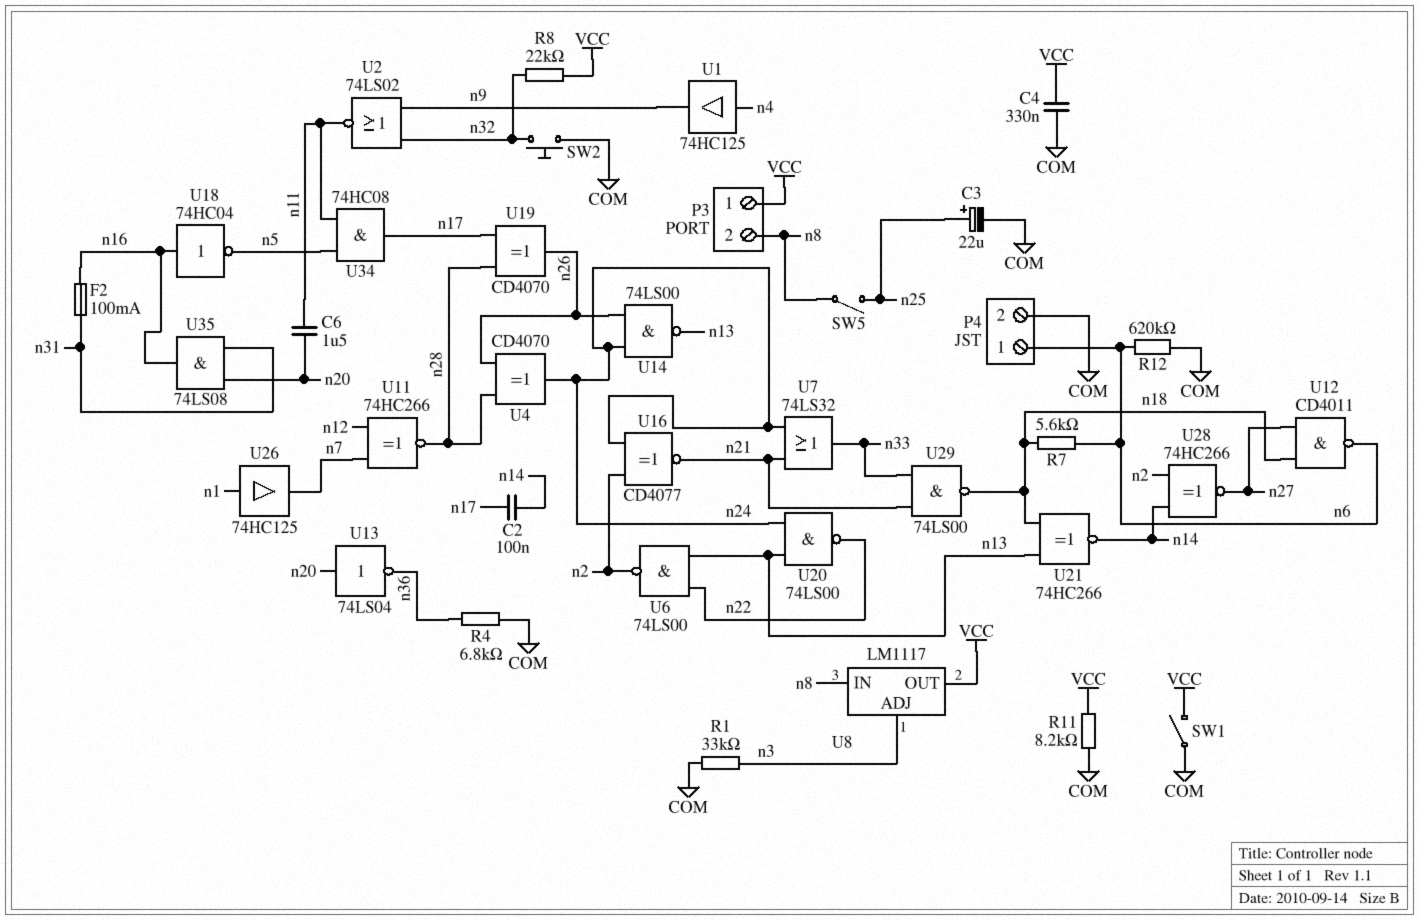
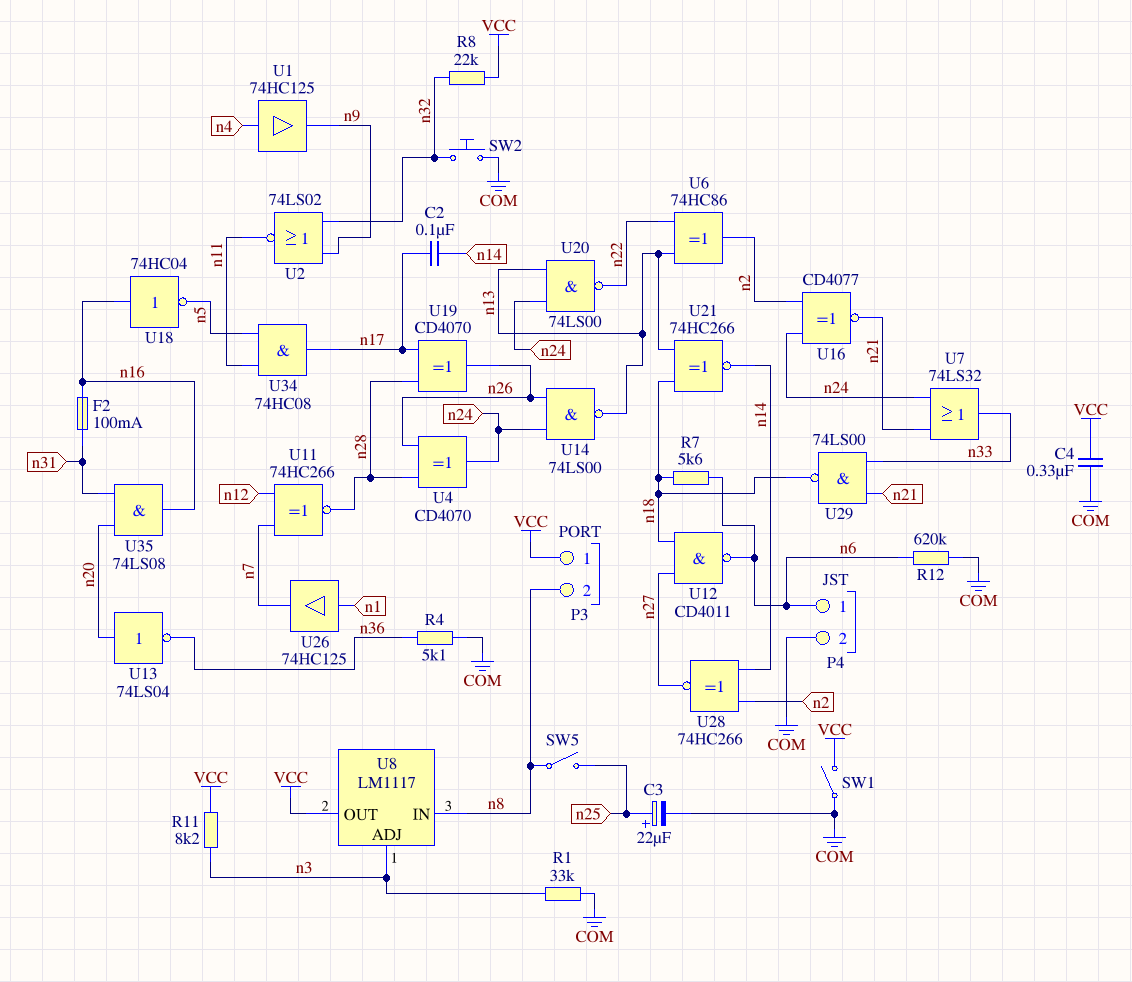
C6: 1.5uF (n11, n20) -> none
R4: 6.8k (COM, n36) -> 5.1k (COM, n36)
R11: 8.2k (COM, VCC) -> 8.2k (VCC, n3)
U6: NAND 74LS00 (in n13, in n22, out n2) -> XOR 74HC86 (in n13, in n22, out n2)

